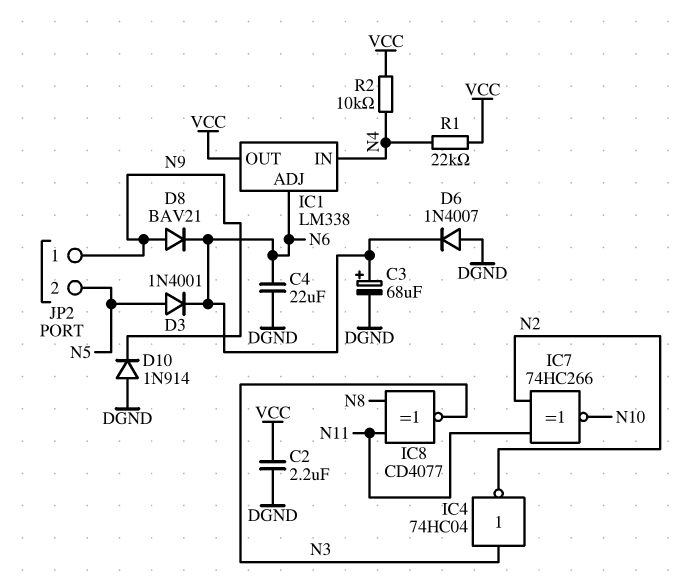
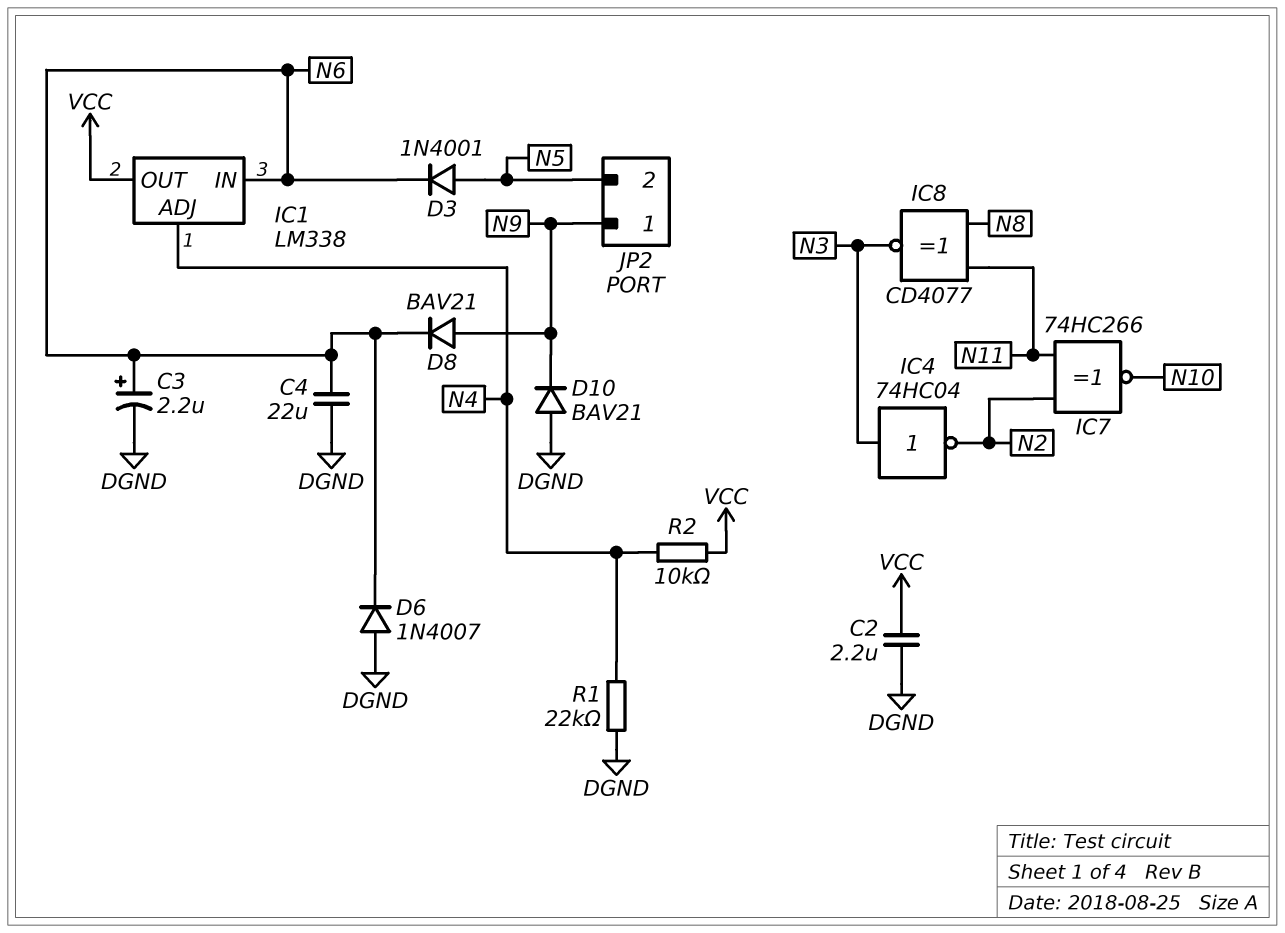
C3: 68uF (plus N6, minus DGND) -> 2.2uF (plus N6, minus DGND)
D10: diode 1N914 (A DGND, K N9) -> diode BAV21 (A DGND, K N9)
IC1 pin ADJ: N6 -> N4
IC1 pin IN: N4 -> N6
R1: 22k (N4, VCC) -> 22k (DGND, N4)

